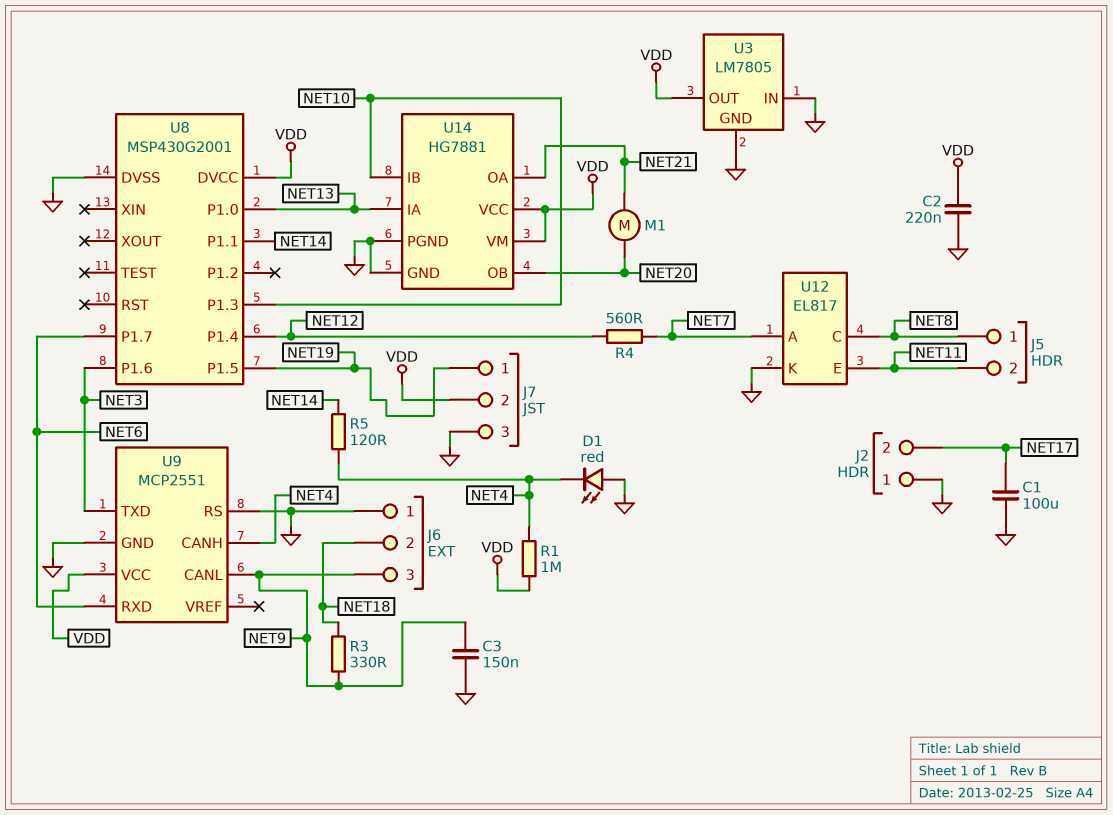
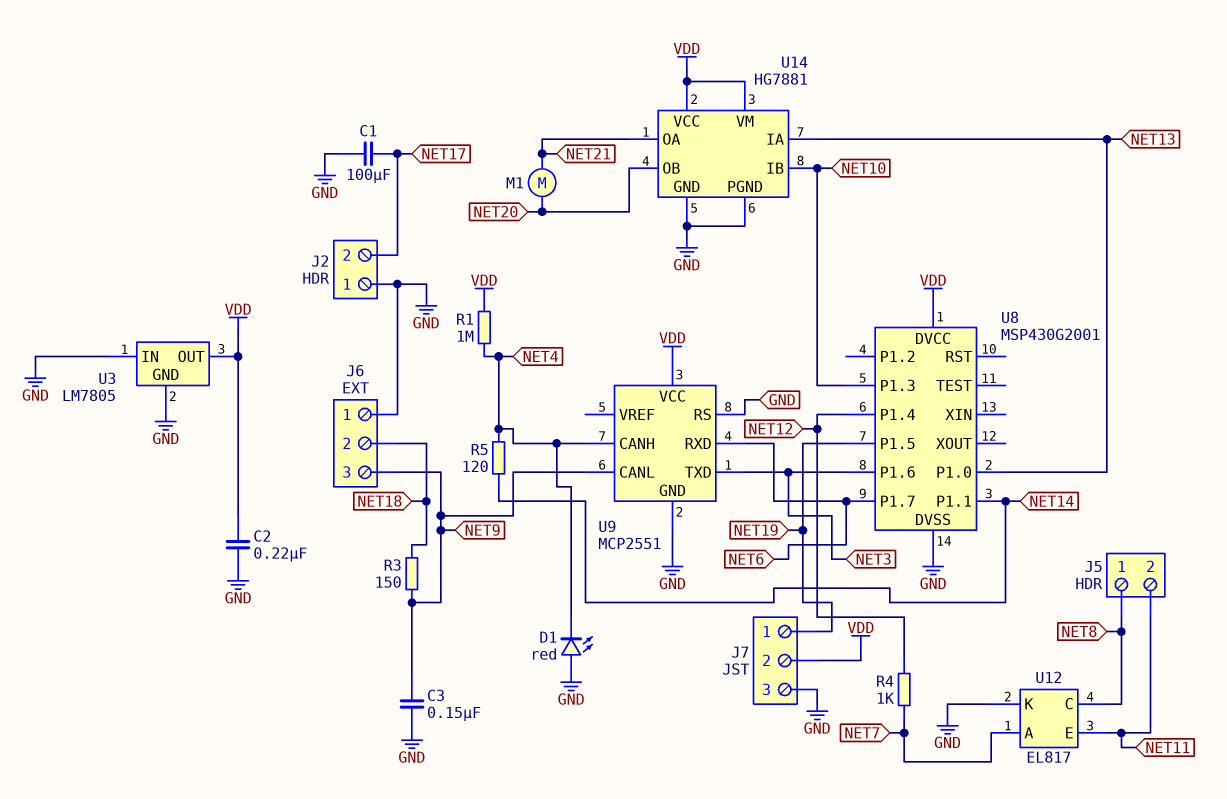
R3: 330 (NET9, NET18) -> 150 (NET9, NET18)
R4: 560 (NET7, NET12) -> 1k (NET7, NET12)

